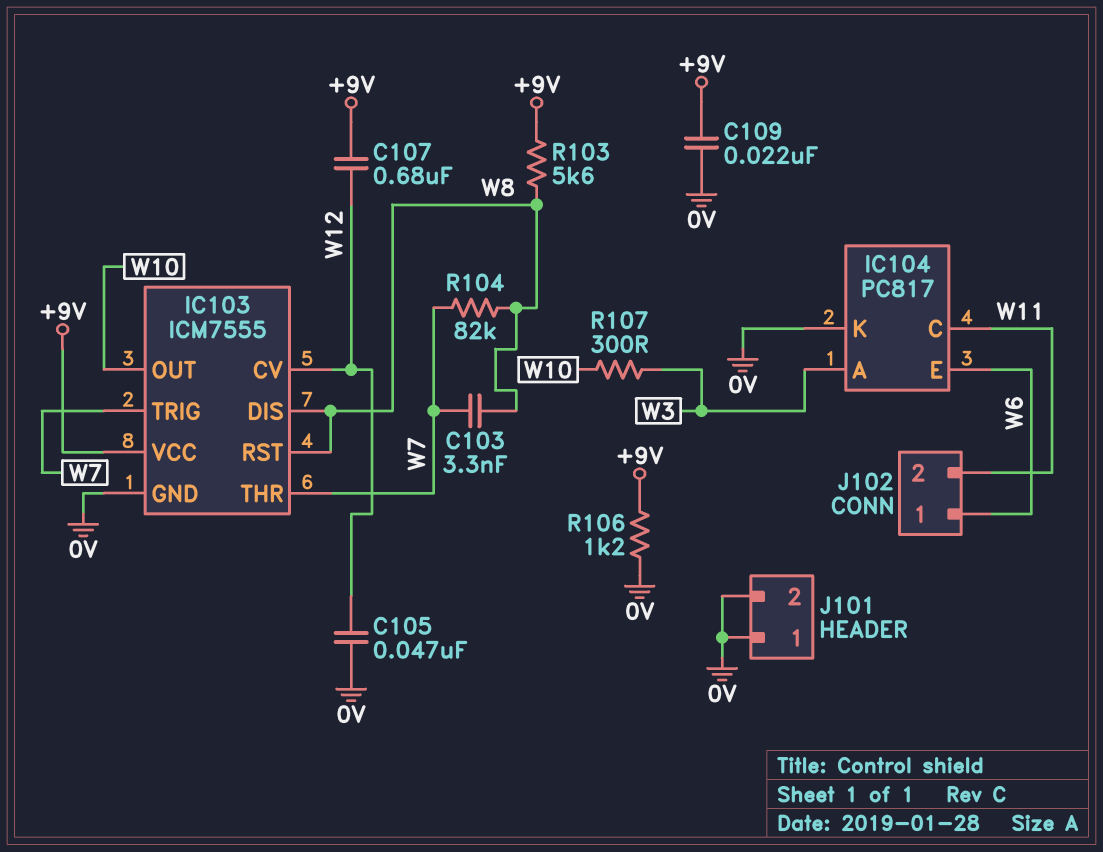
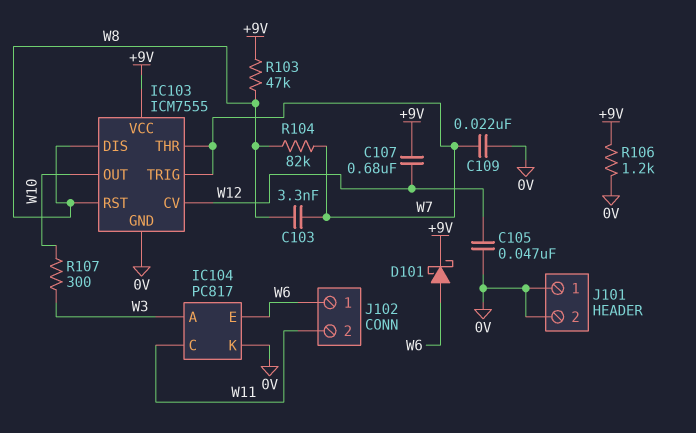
C109: 22nF (+9V, 0V) -> 22nF (0V, W7)
D101: none -> schottky (A W6, K +9V)
R103: 5.6k (+9V, W8) -> 47k (+9V, W8)

